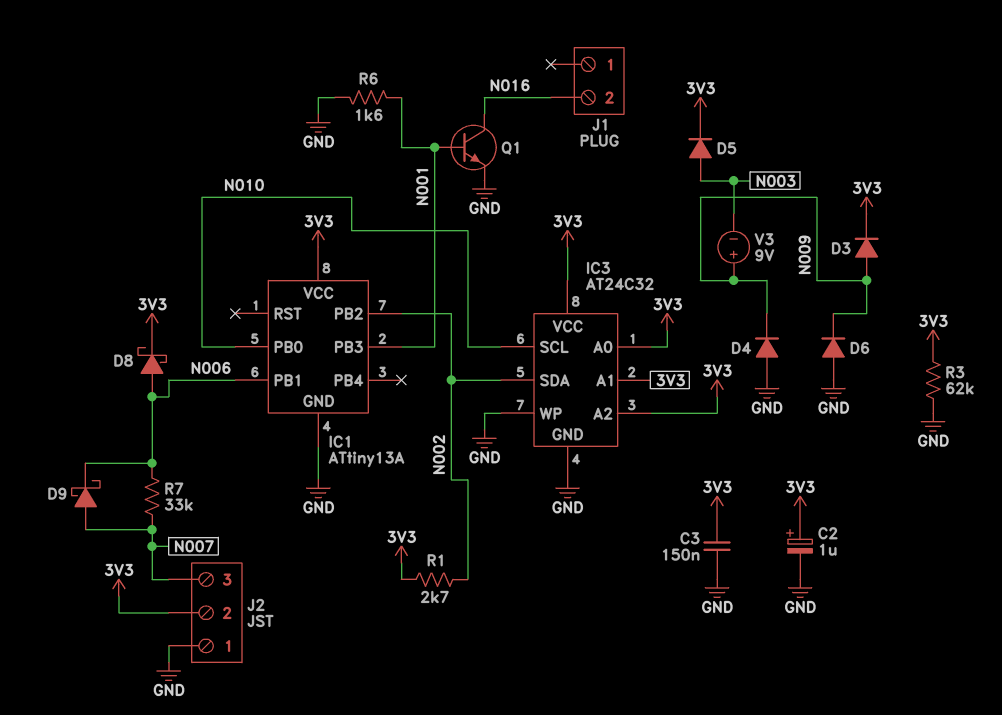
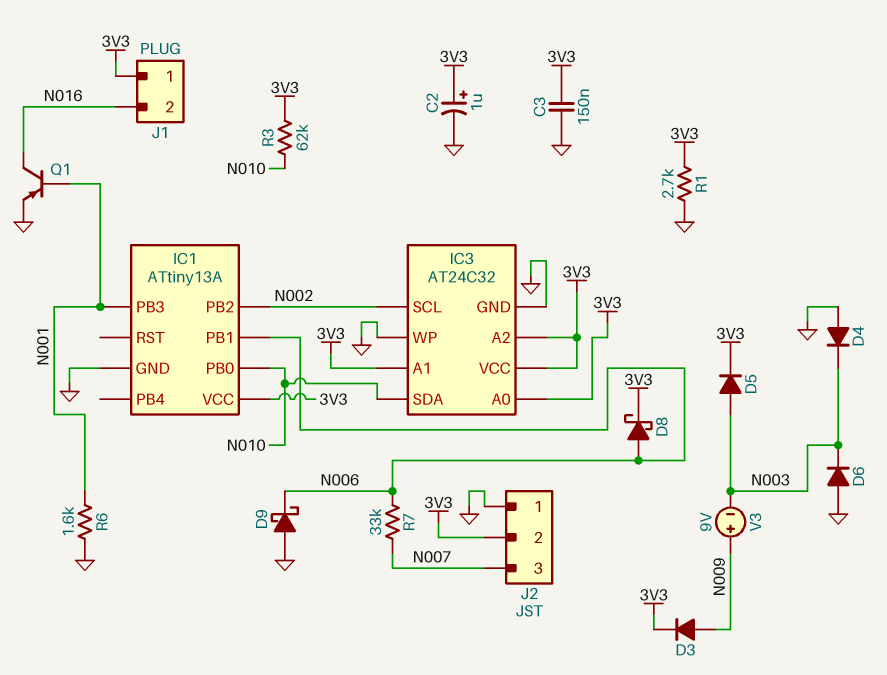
D4: diode (A GND, K N009) -> diode (A GND, K N003)
D6: diode (A GND, K N009) -> diode (A GND, K N003)
D9: schottky (A N007, K N006) -> schottky (A GND, K N006)
IC3 pin SCL: N010 -> N002
IC3 pin SDA: N002 -> N010
J1 pin 1: none -> 3V3
Q1: NPN (B N001, C N016, E GND) -> PNP (B N001, C N016, E GND)
R1: 2.7k (3V3, N002) -> 2.7k (3V3, GND)
R3: 62k (3V3, GND) -> 62k (3V3, N010)

